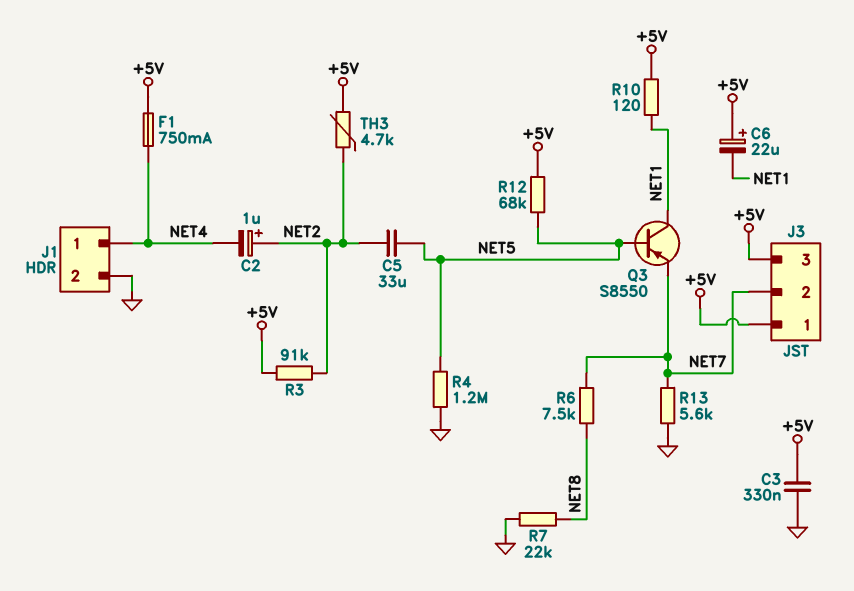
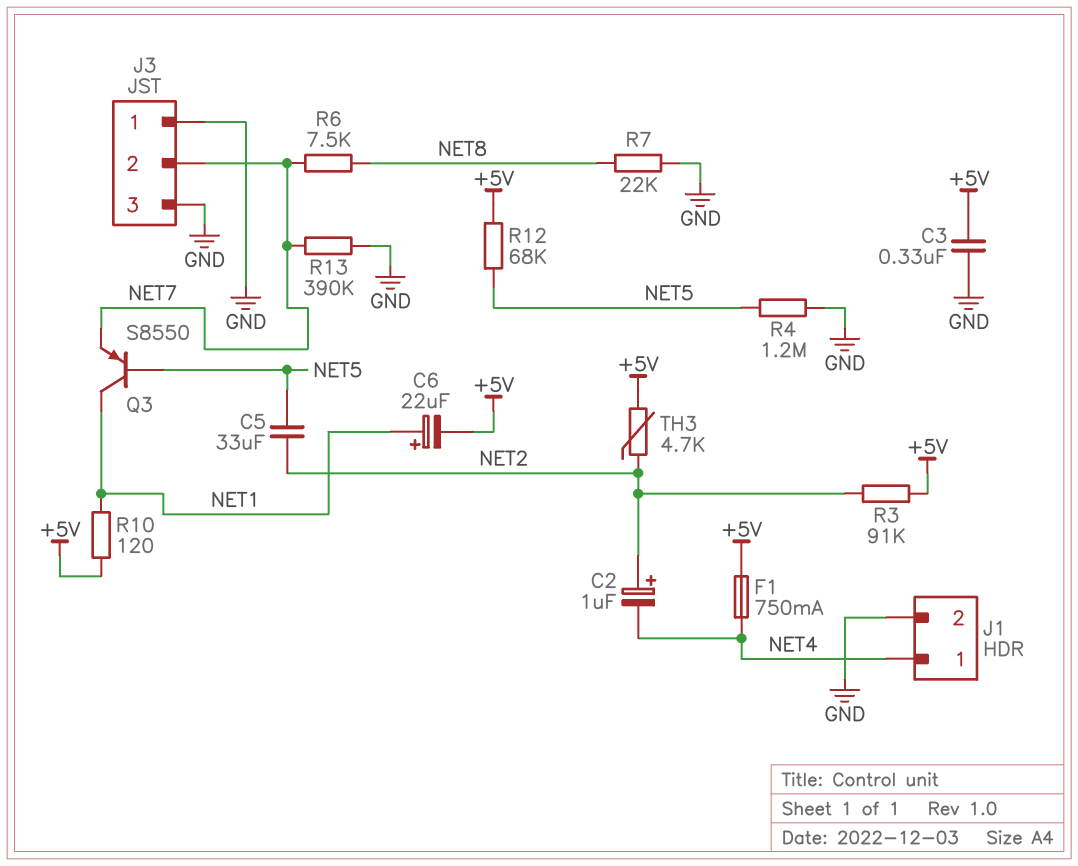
C6: 22uF (plus +5V, minus NET1) -> 22uF (plus NET1, minus +5V)
J3 pin 1: +5V -> GND
J3 pin 3: +5V -> GND
R13: 5.6k (GND, NET7) -> 390k (GND, NET7)

